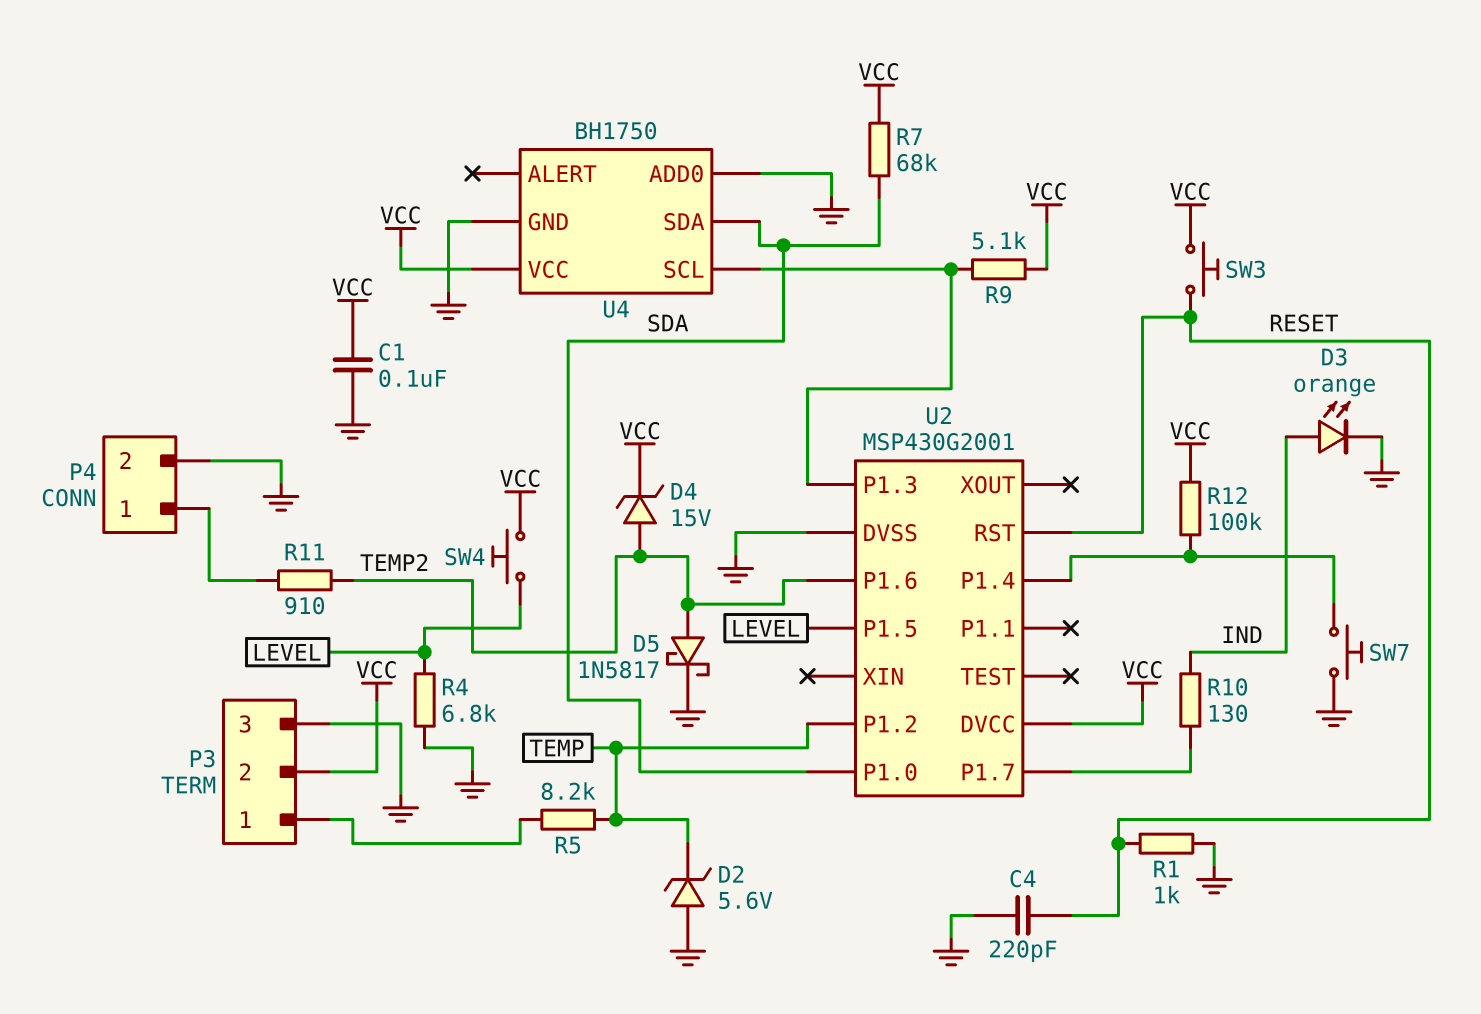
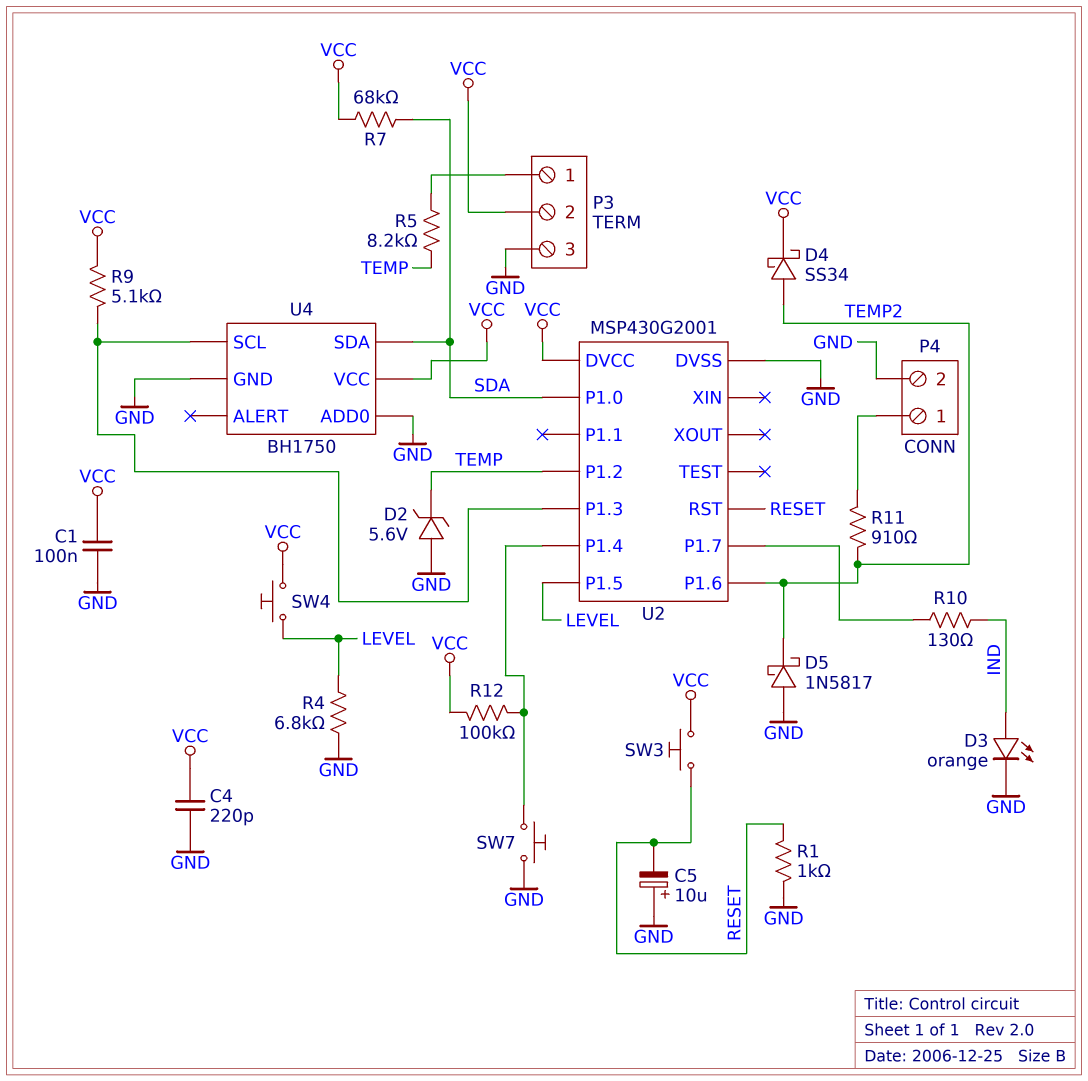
C4: 220pF (GND, RESET) -> 220pF (GND, VCC)
C5: none -> 10uF (plus GND, minus RESET)
D4: zener 15V (A TEMP2, K VCC) -> schottky SS34 (A TEMP2, K VCC)
D5: schottky 1N5817 (A TEMP2, K GND) -> schottky 1N5817 (A GND, K TEMP2)

